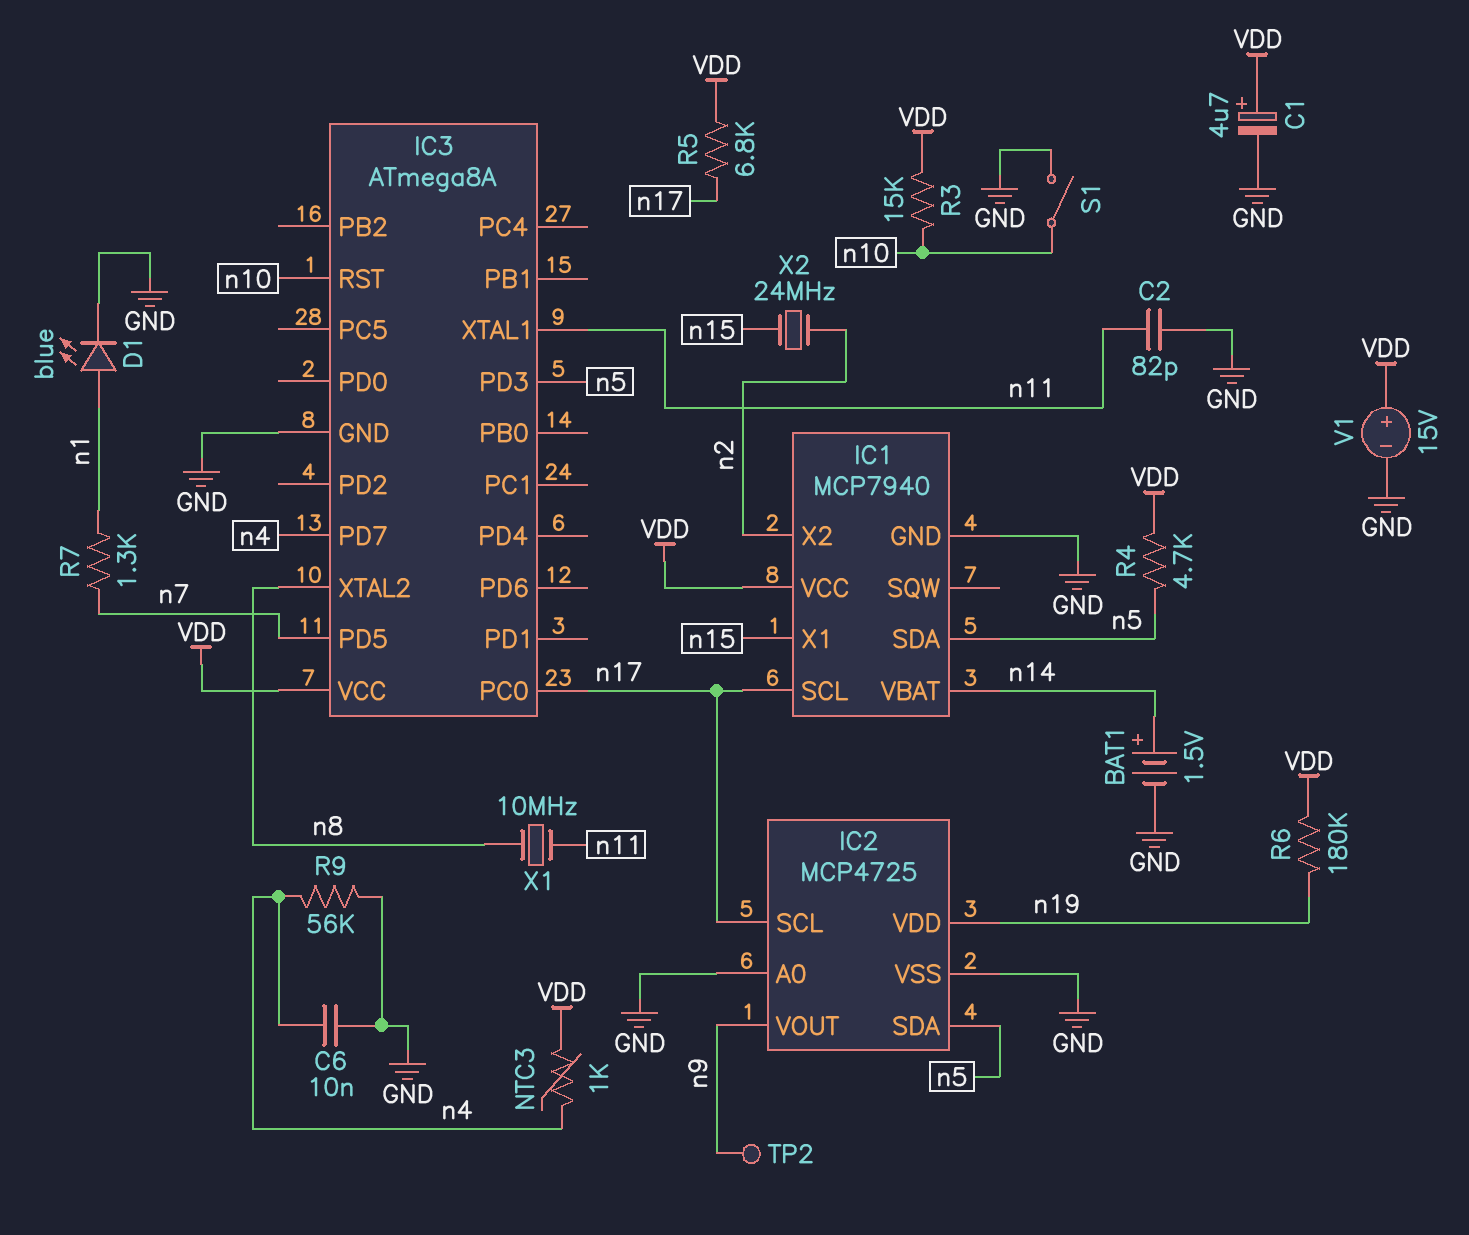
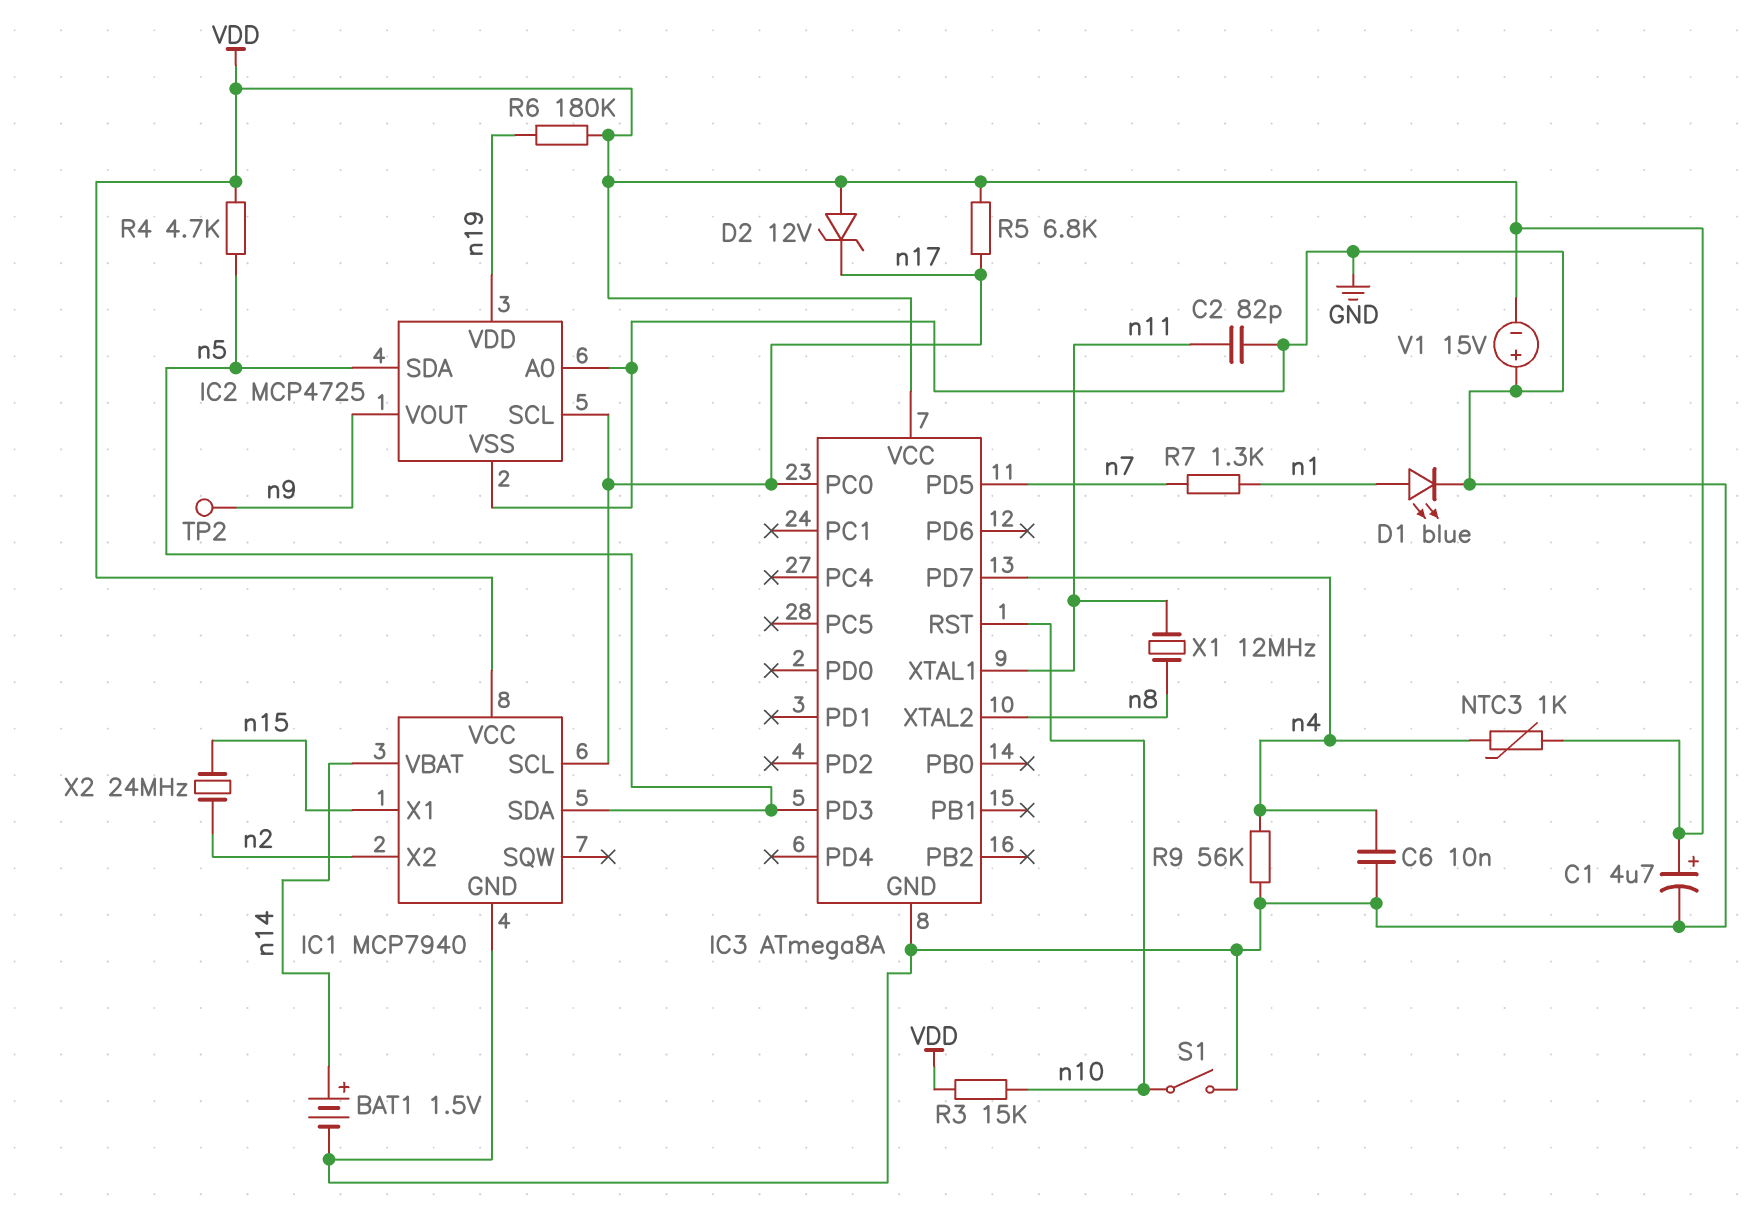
D2: none -> zener 12V (A VDD, K n17)
V1: 15V (plus VDD, minus GND) -> 15V (plus GND, minus VDD)
X1: 10MHz (n8, n11) -> 12MHz (n8, n11)

